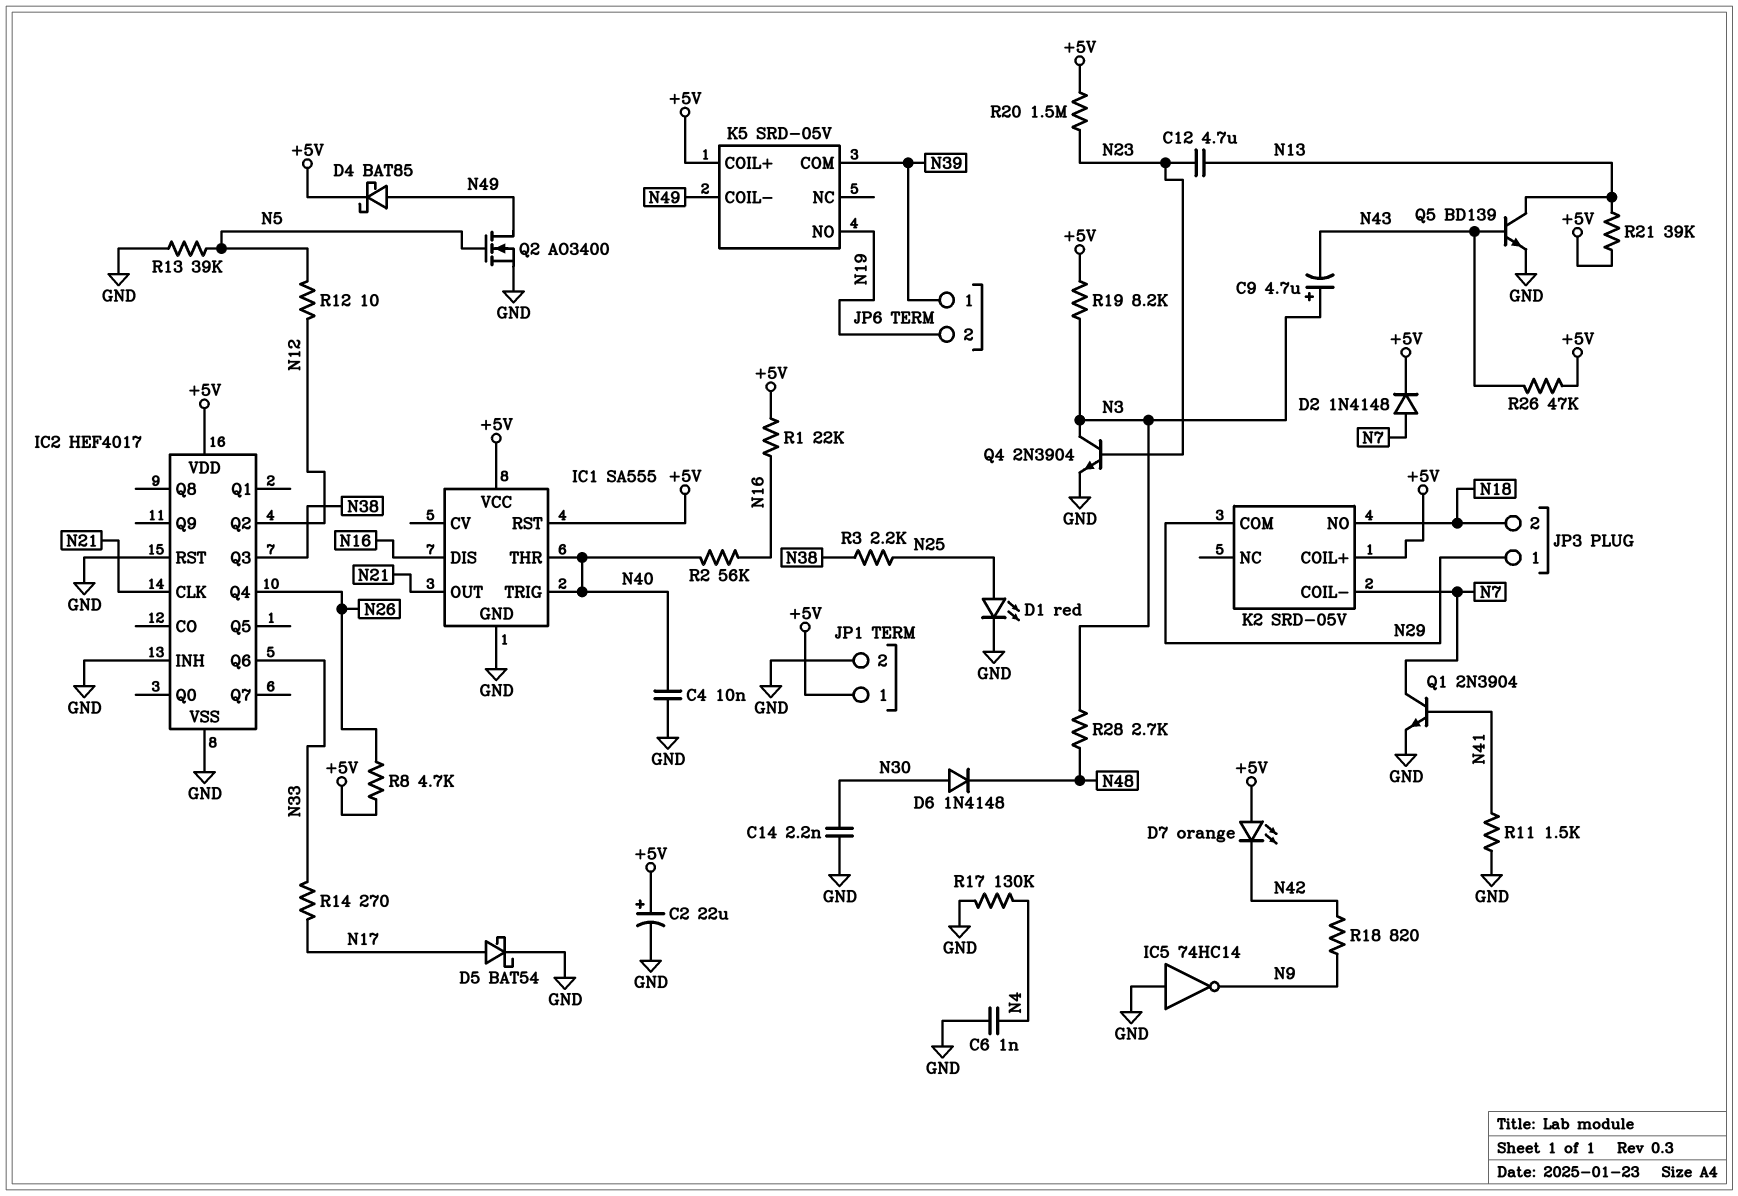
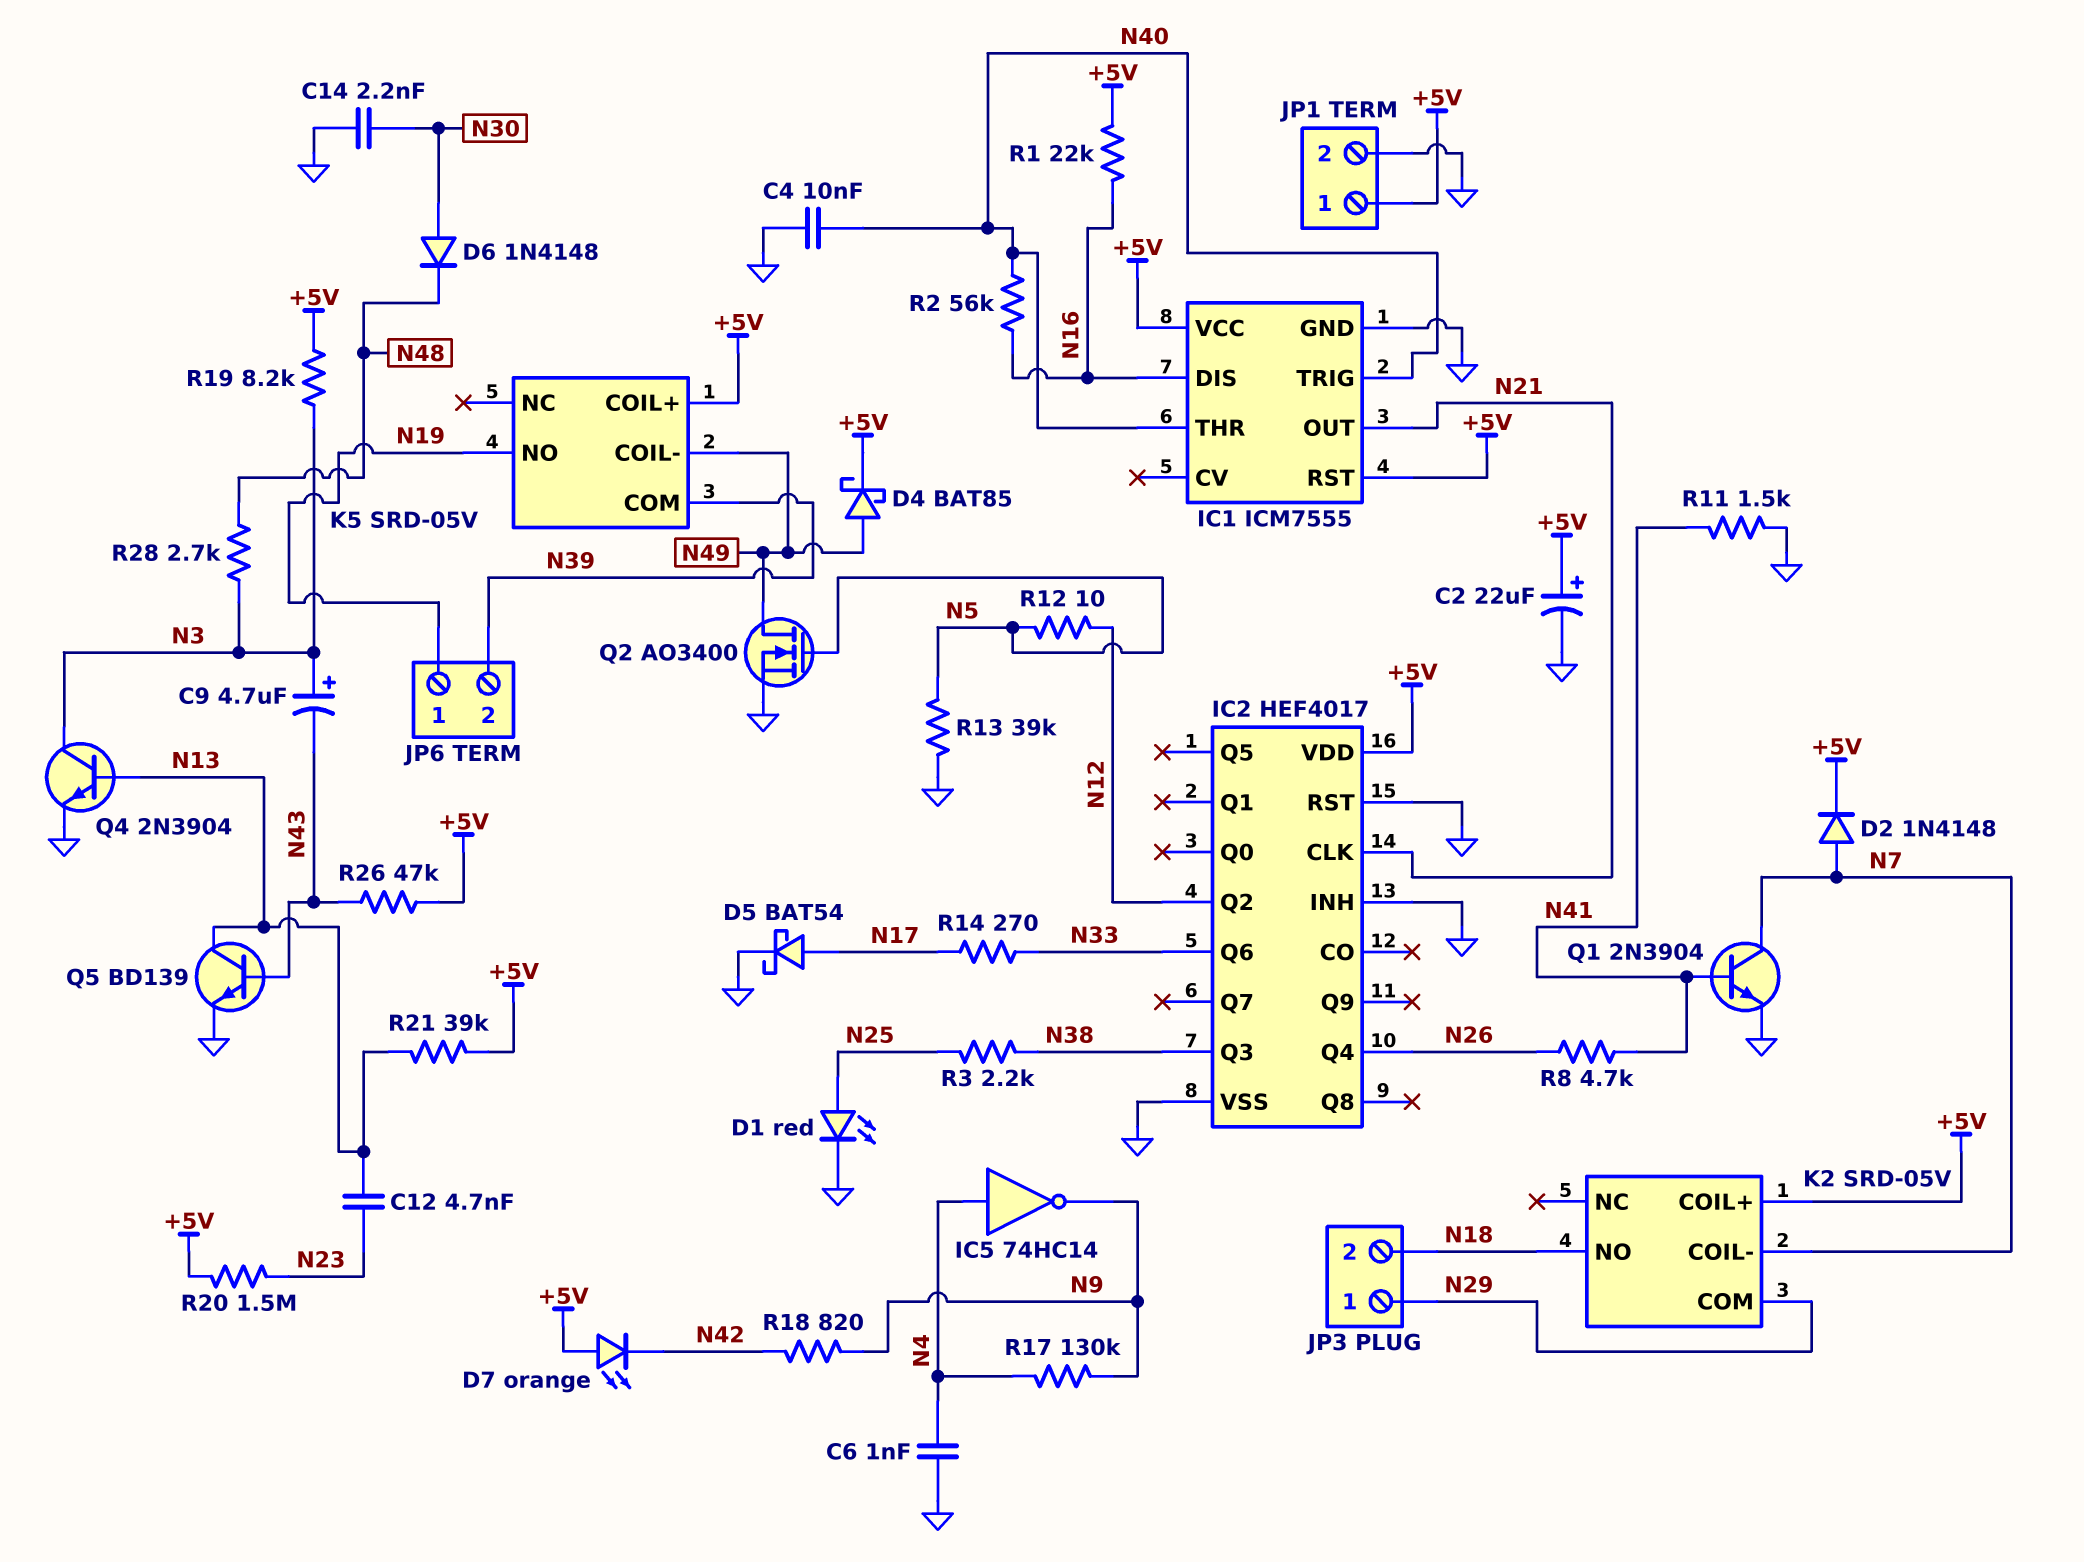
C12: 4.7uF (N13, N23) -> 4.7nF (N13, N23)
IC1: SA555 -> ICM7555
IC5: NOT 74HC14 (in GND, out N9) -> NOT 74HC14 (in N4, out N9)
JP6 pin 1: N39 -> N19
JP6 pin 2: N19 -> N39
Q4: NPN 2N3904 (B N23, C N3, E GND) -> NPN 2N3904 (B N13, C N3, E GND)
R8: 4.7k (+5V, N26) -> 4.7k (N26, N41)
R17: 130k (GND, N4) -> 130k (N4, N9)

